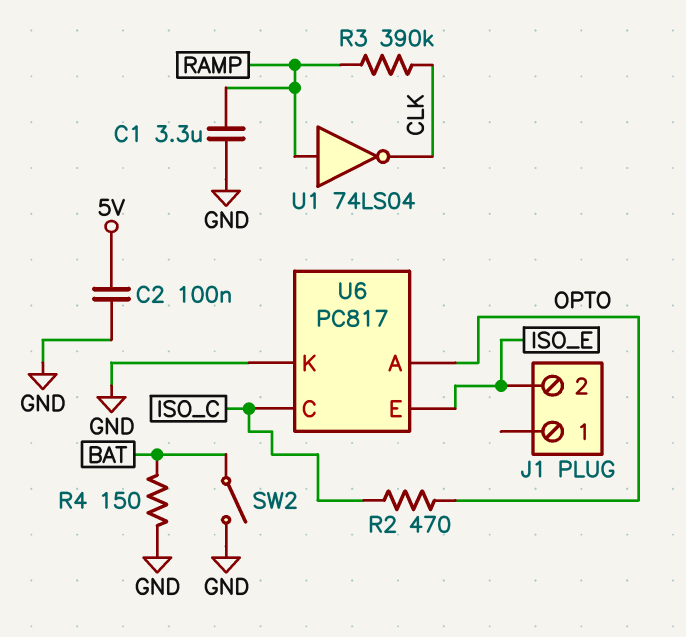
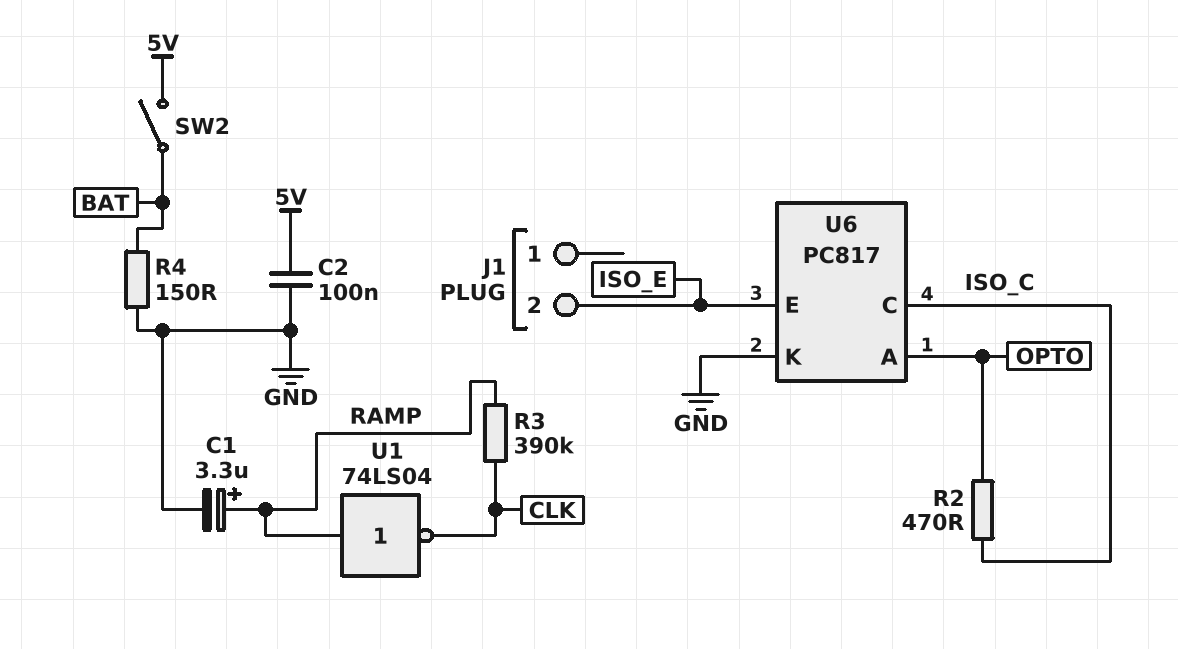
C1: 3.3uF (GND, RAMP) -> 3.3uF (plus RAMP, minus GND)
SW2: switch (BAT, GND) -> switch (5V, BAT)

